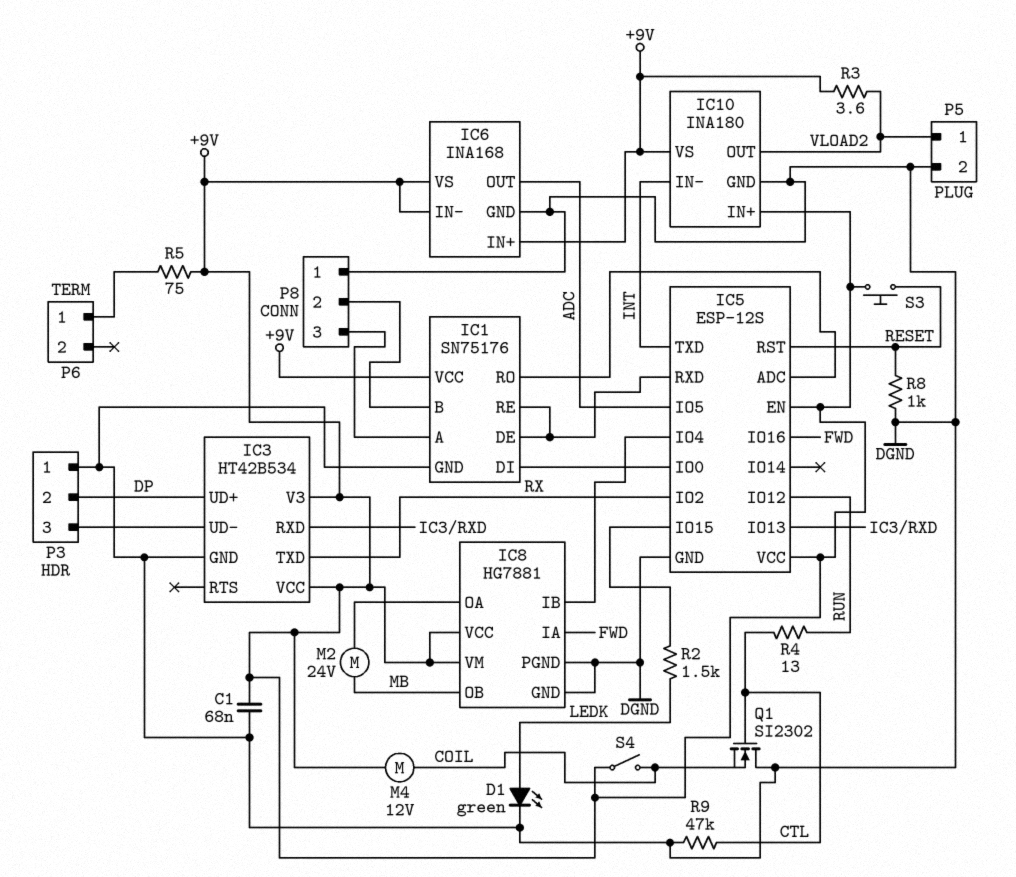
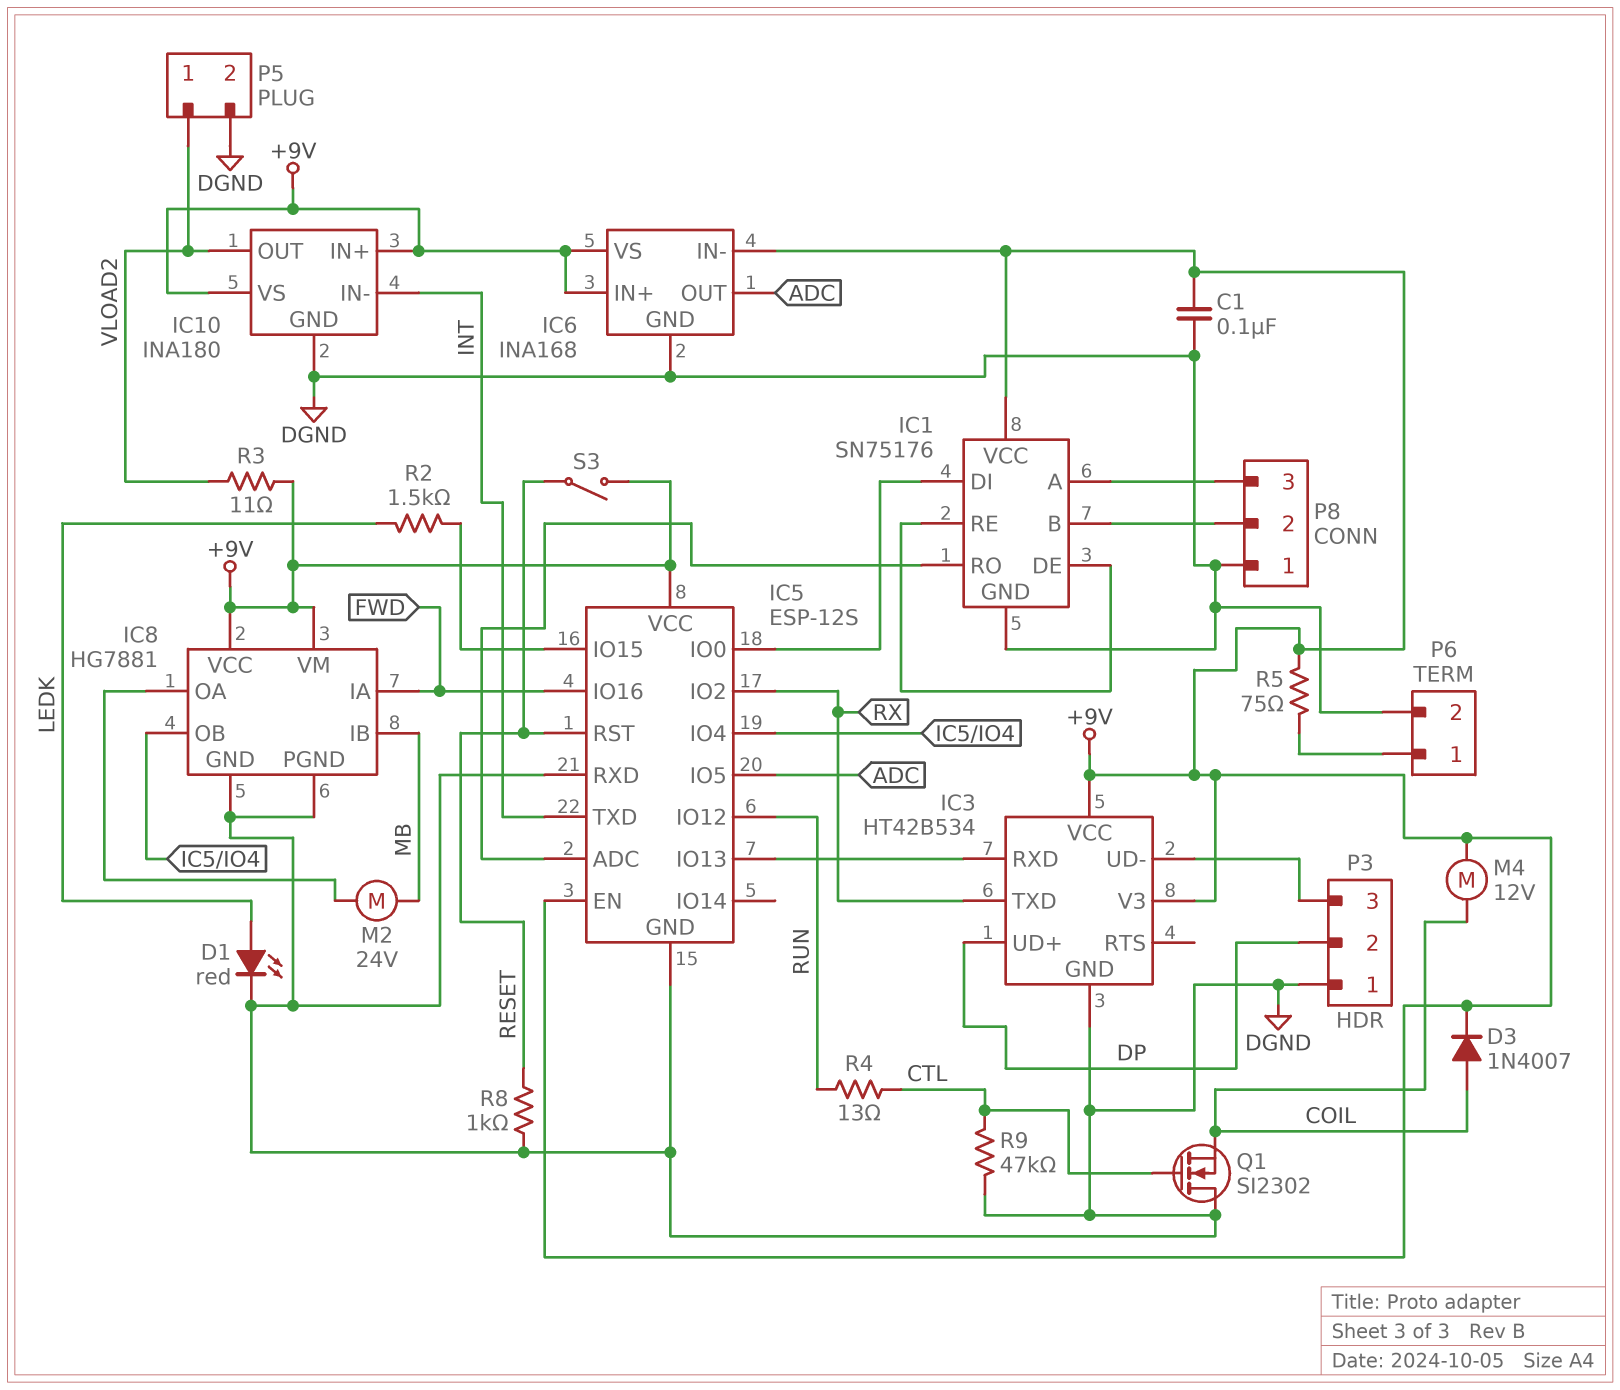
C1: 68nF (+9V, DGND) -> 100nF (+9V, DGND)
D1: LED green (A LEDK, K DGND) -> LED red (A LEDK, K DGND)
D3: none -> diode 1N4007 (A COIL, K +9V)
IC5 pin RXD: IC1/DE -> DGND
IC8 pin IB: IC5/IO4 -> MB
IC8 pin OB: MB -> IC5/IO4
P6 pin 2: none -> DGND
R3: 3.6 (+9V, VLOAD2) -> 11 (+9V, VLOAD2)
S3: button (+9V, RESET) -> switch (+9V, RESET)
S4: switch (+9V, COIL) -> none

